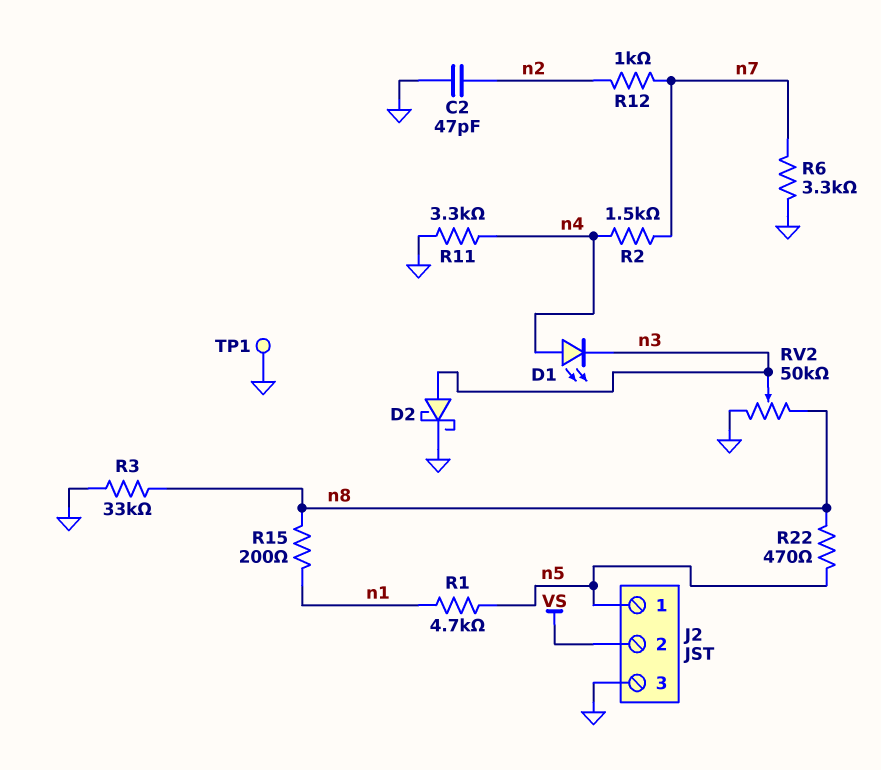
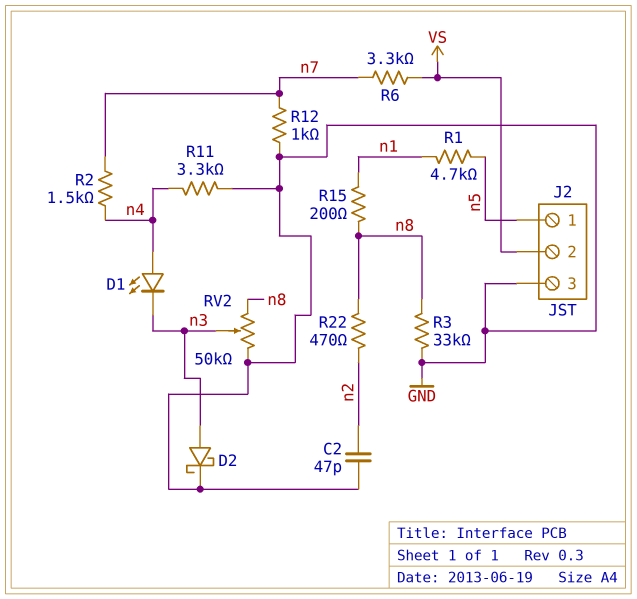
R6: 3.3k (GND, n7) -> 3.3k (VS, n7)
R12: 1k (n2, n7) -> 1k (GND, n7)
R22: 470 (n5, n8) -> 470 (n2, n8)
TP1: test point (GND) -> none

